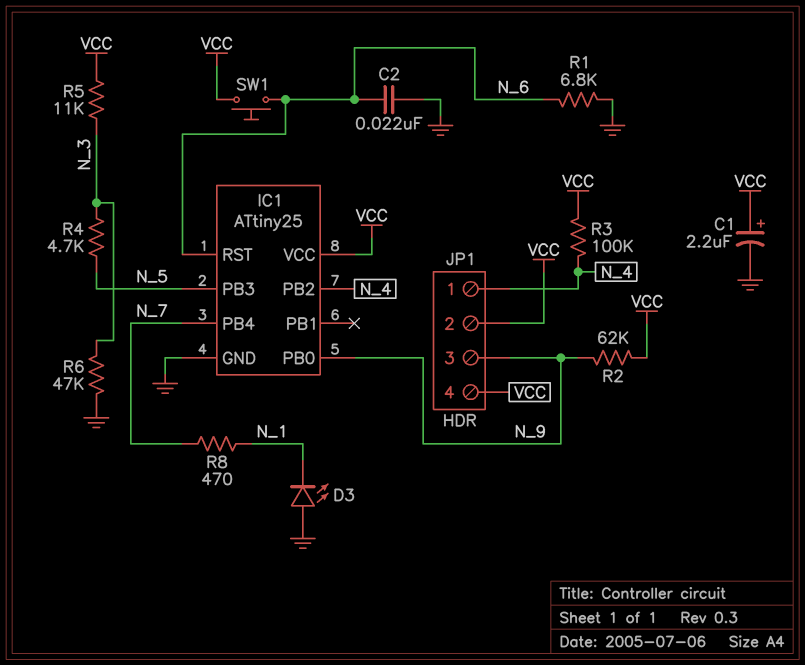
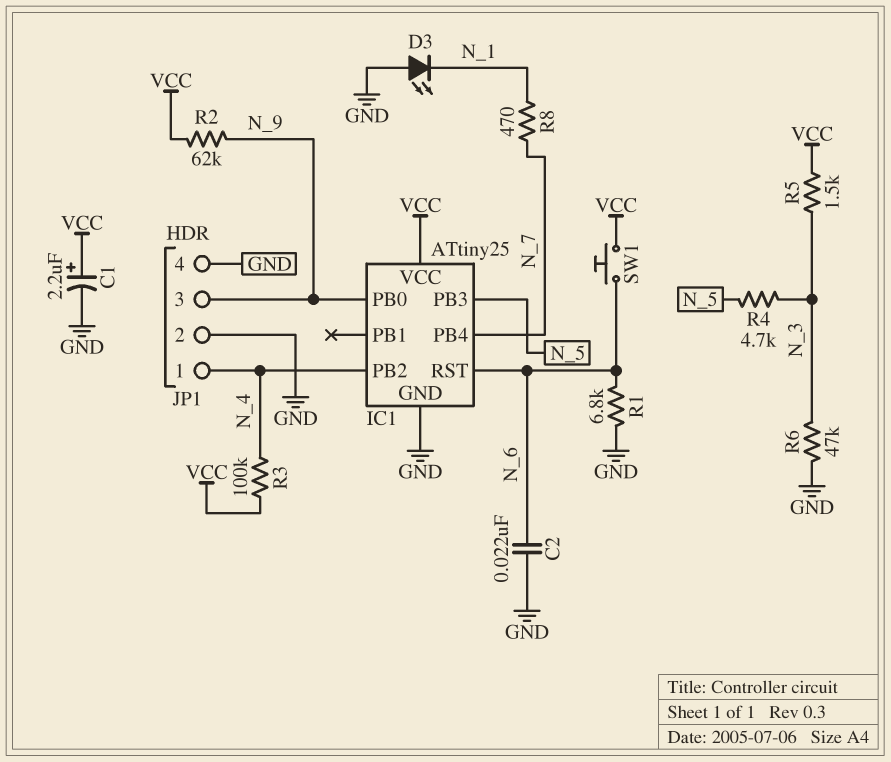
JP1 pin 2: VCC -> GND
JP1 pin 4: VCC -> GND
R5: 11k (N_3, VCC) -> 1.5k (N_3, VCC)

